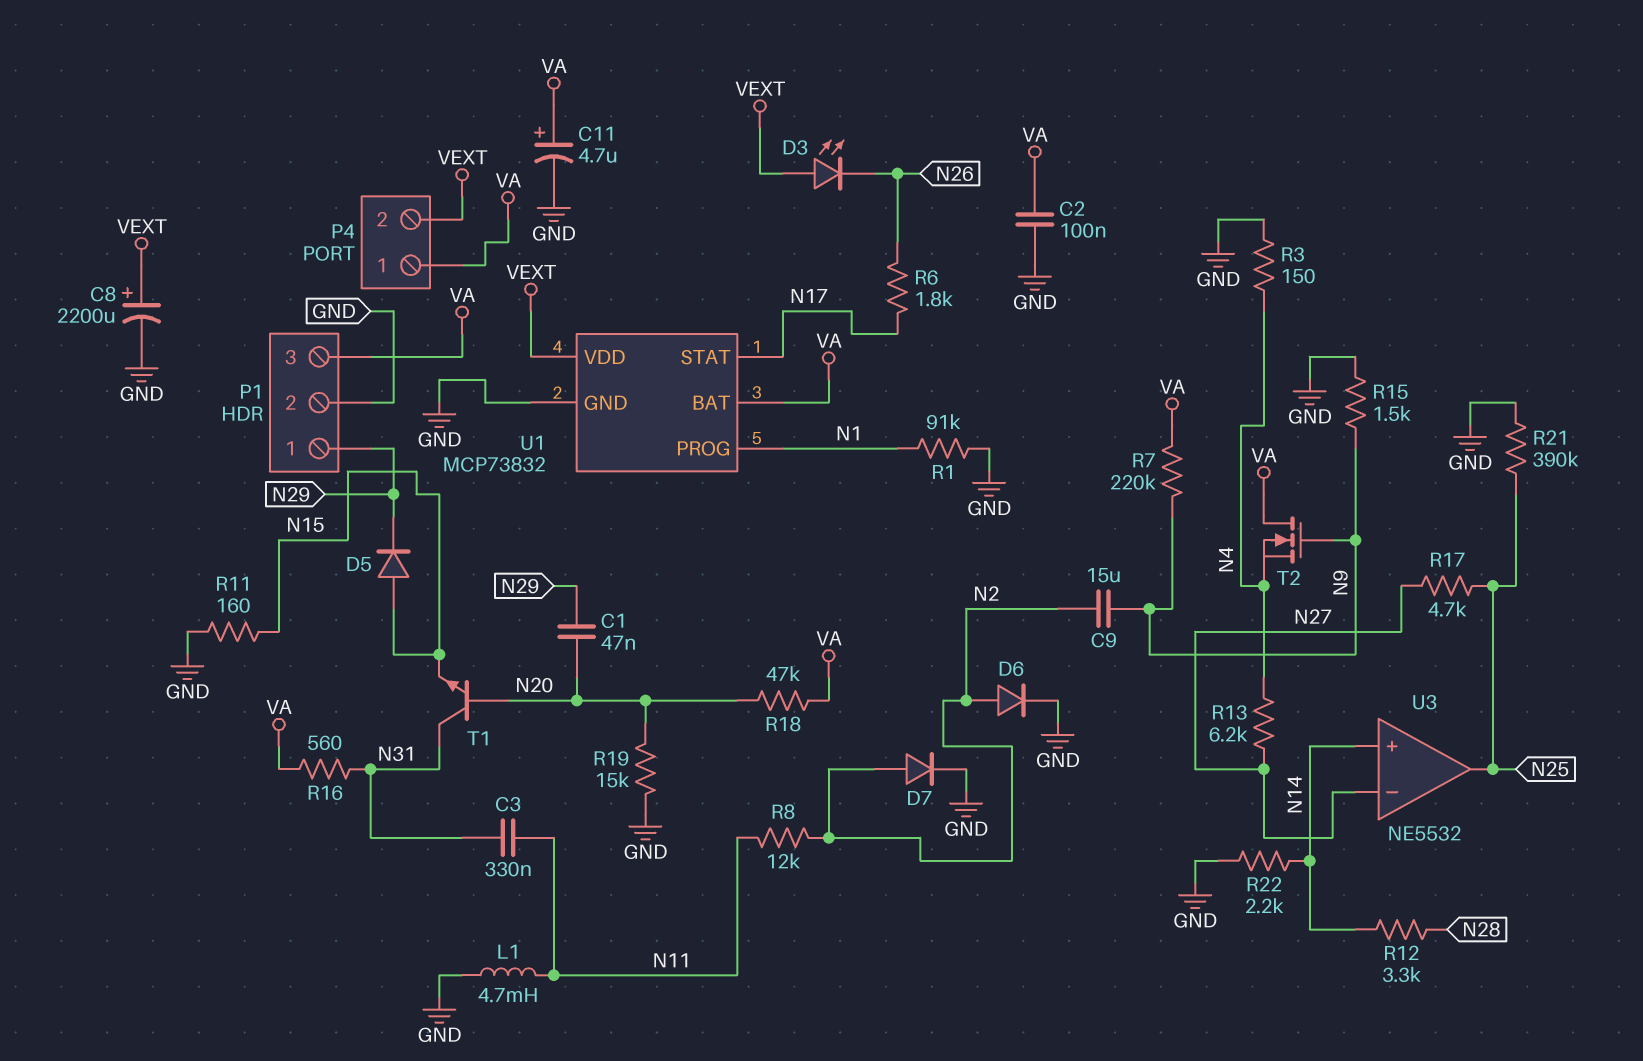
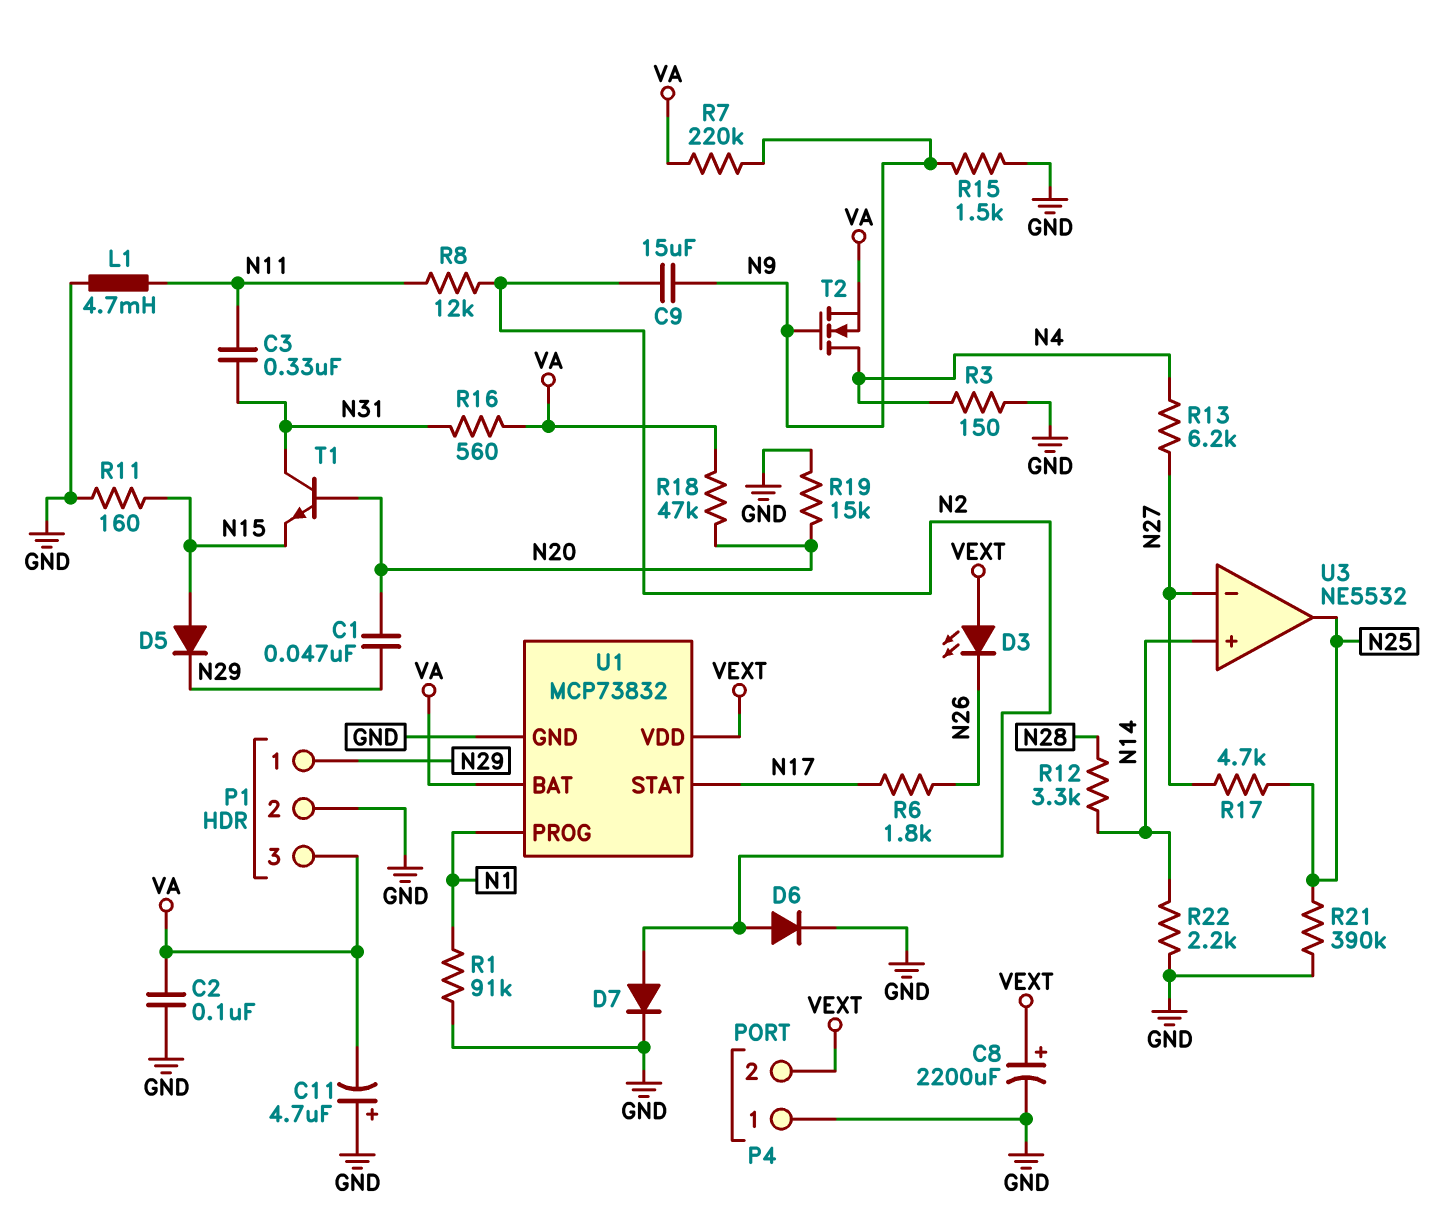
C11: 4.7uF (plus VA, minus GND) -> 4.7uF (plus GND, minus VA)
P4 pin 1: VA -> GND
T2: NMOS (G N9, D VA, S N4) -> NMOS (G N9, D N4, S VA)

